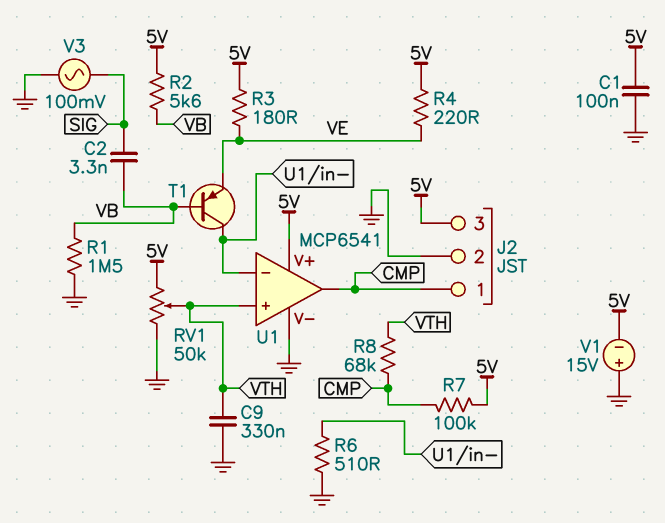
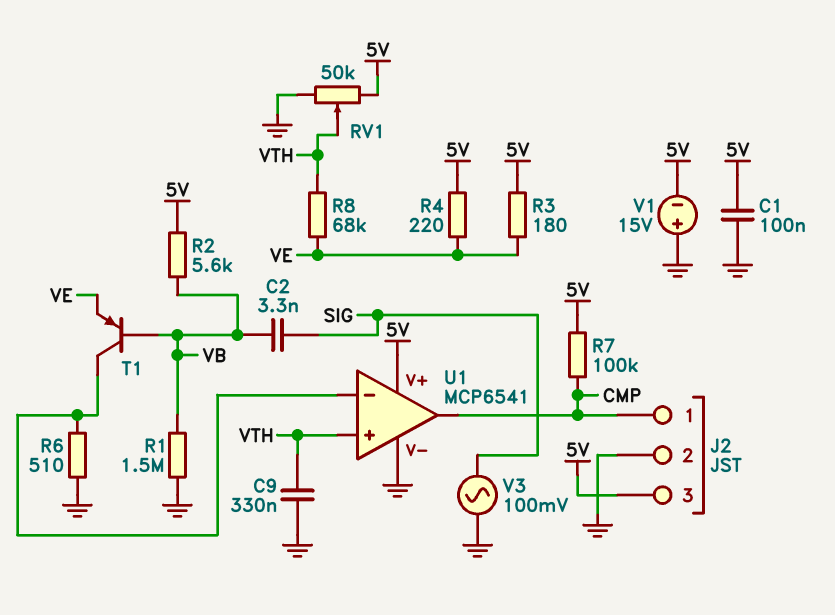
R8: 68k (CMP, VTH) -> 68k (VE, VTH)

